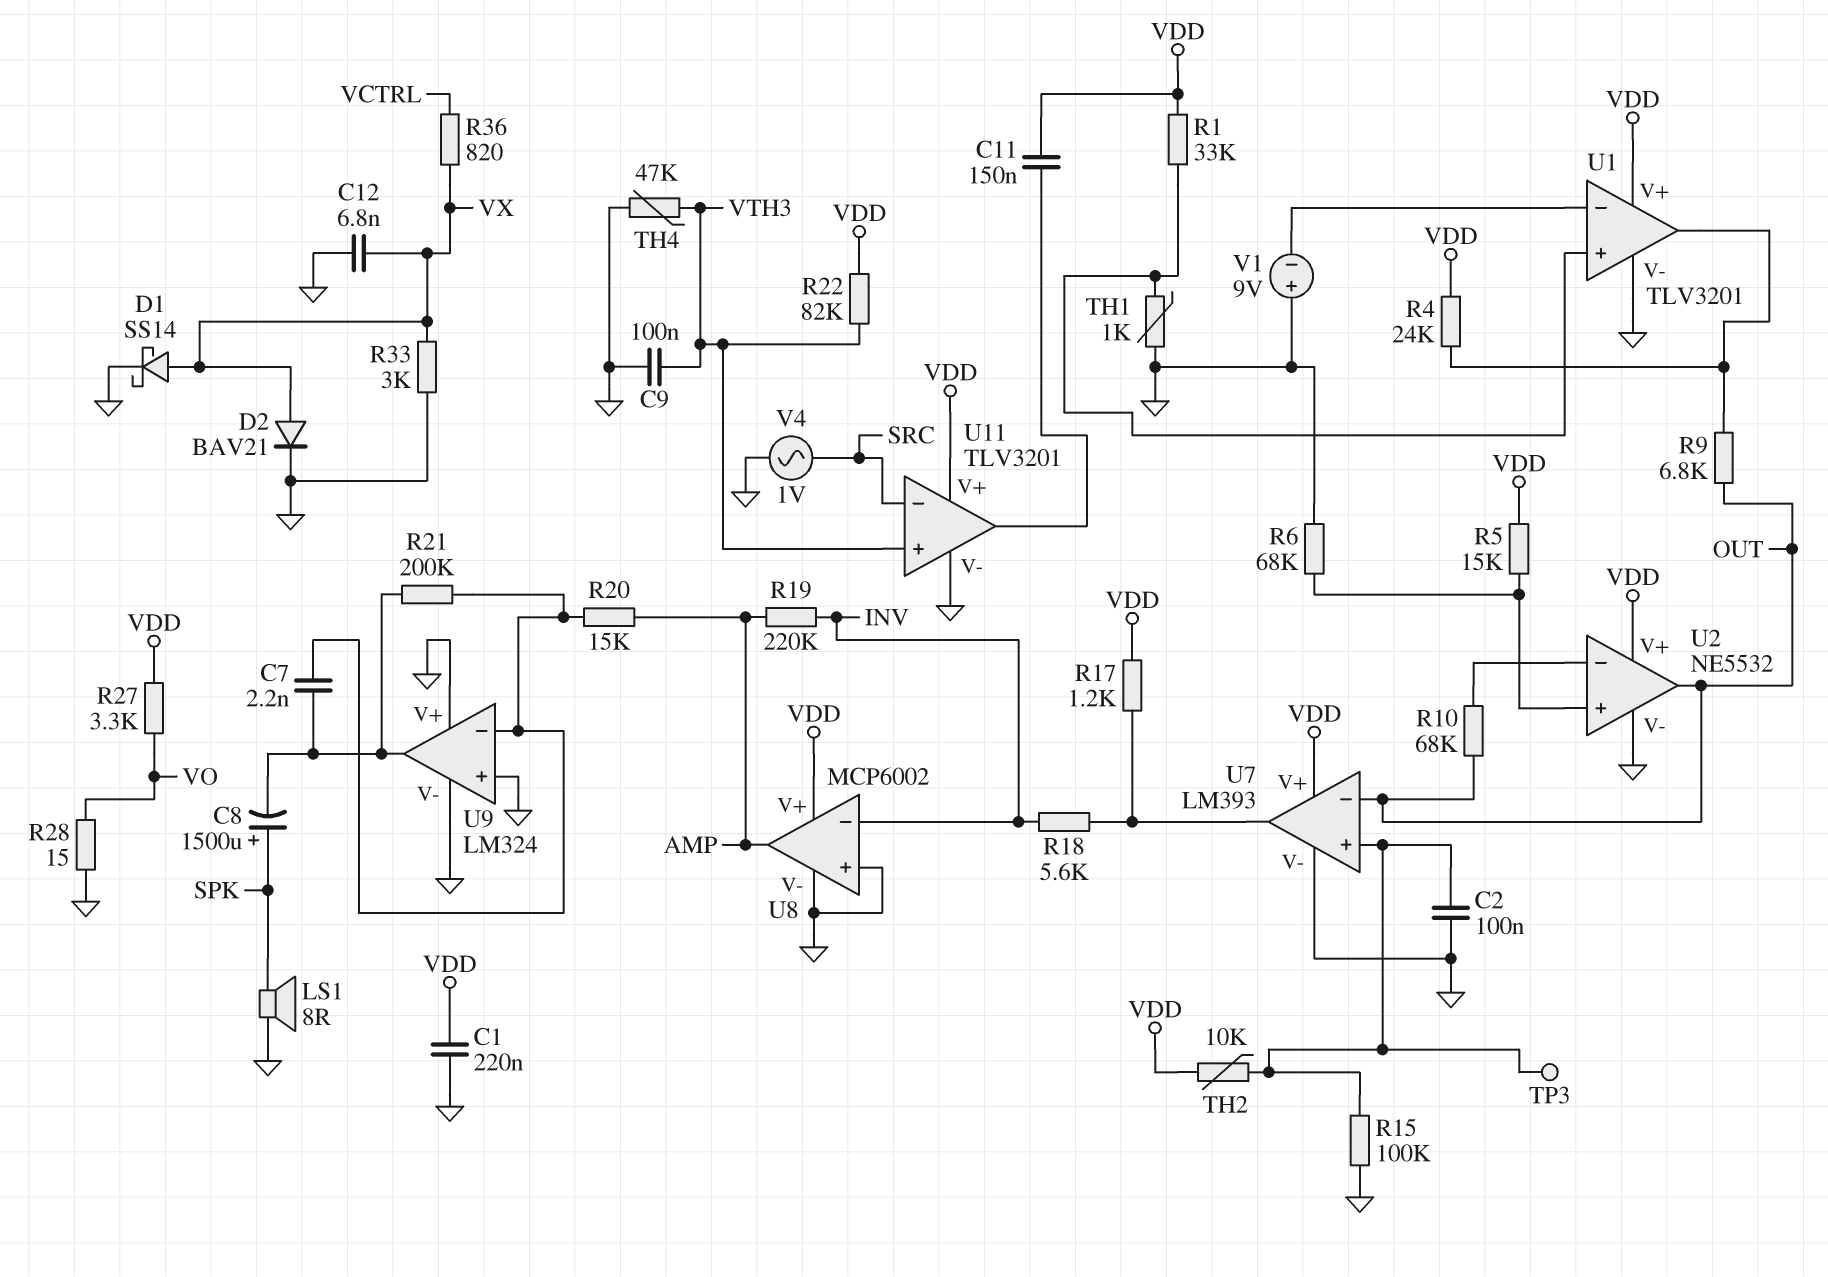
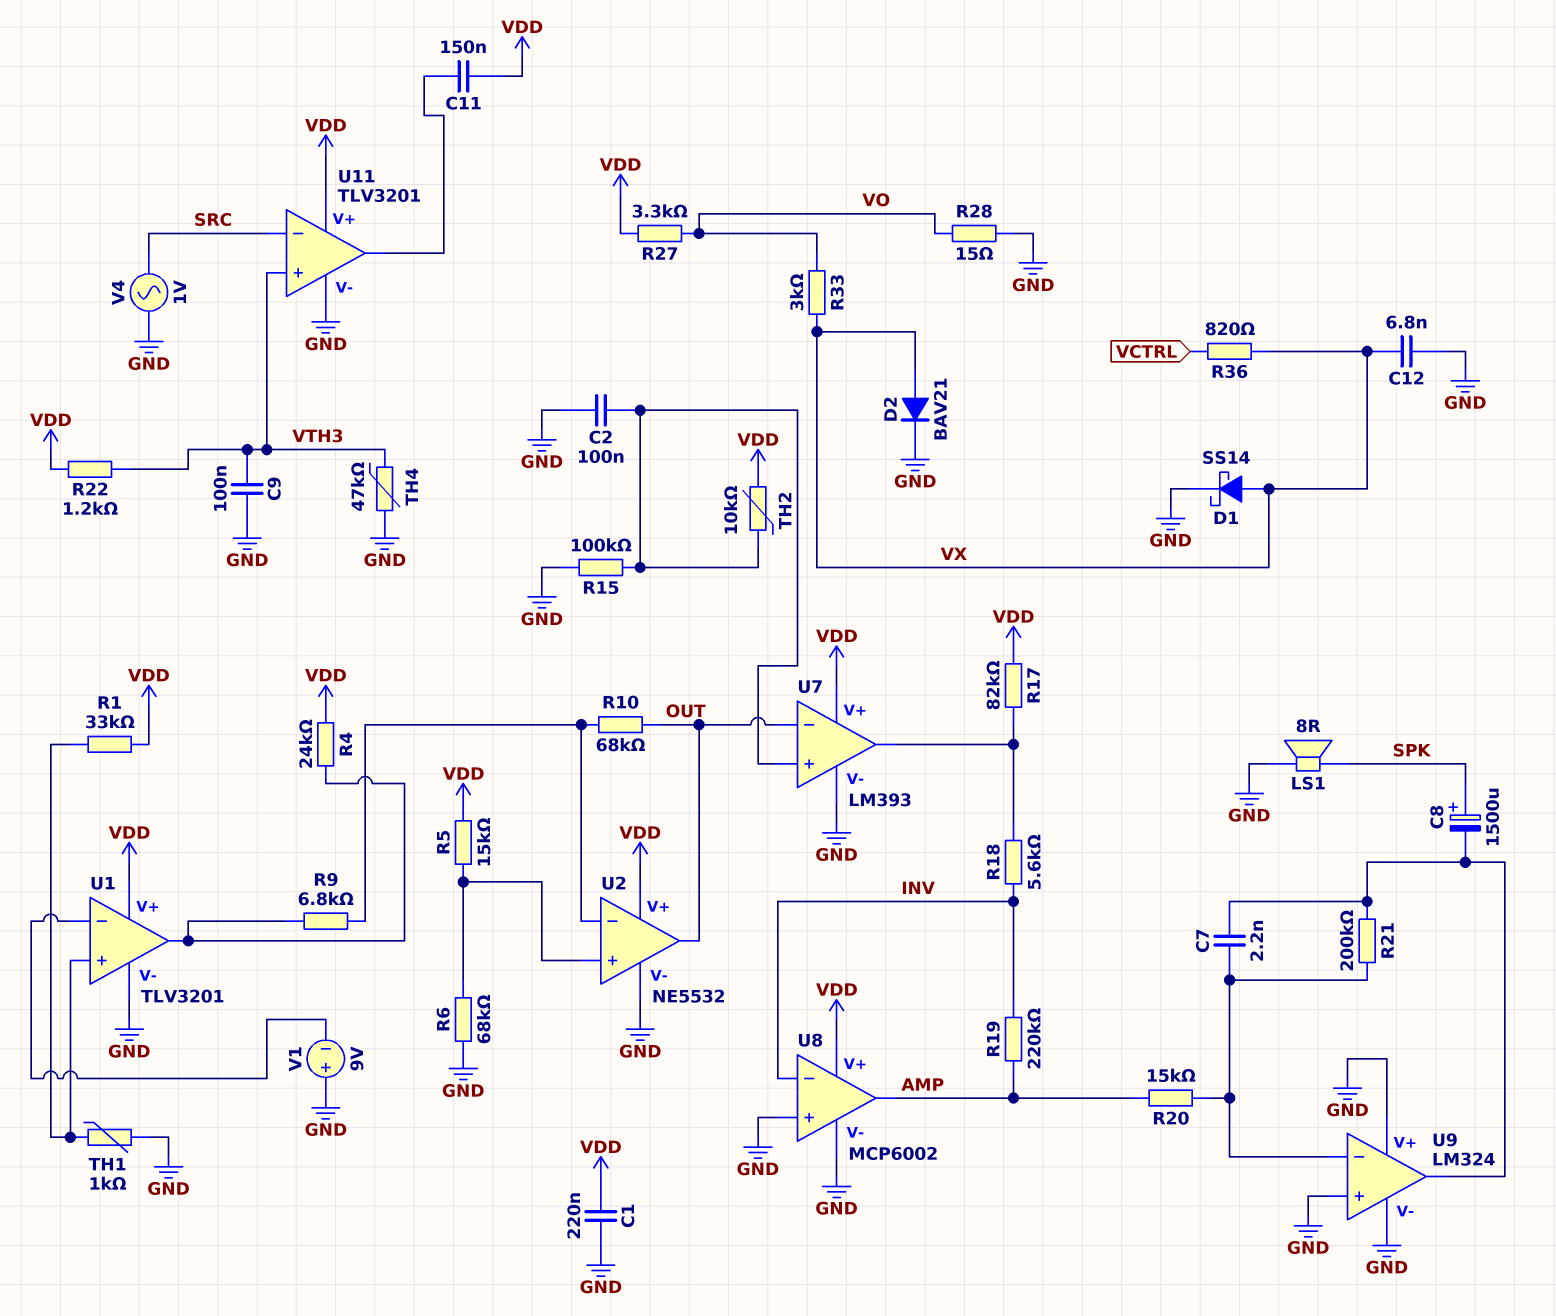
R9: 6.8k (OUT, U1/out) -> 6.8k (U1/out, U2/in-)
R17: 1.2k (U7/out, VDD) -> 82k (U7/out, VDD)
R22: 82k (VDD, VTH3) -> 1.2k (VDD, VTH3)
R33: 3k (GND, VX) -> 3k (VO, VX)
TP3: test point (U7/in+) -> none

